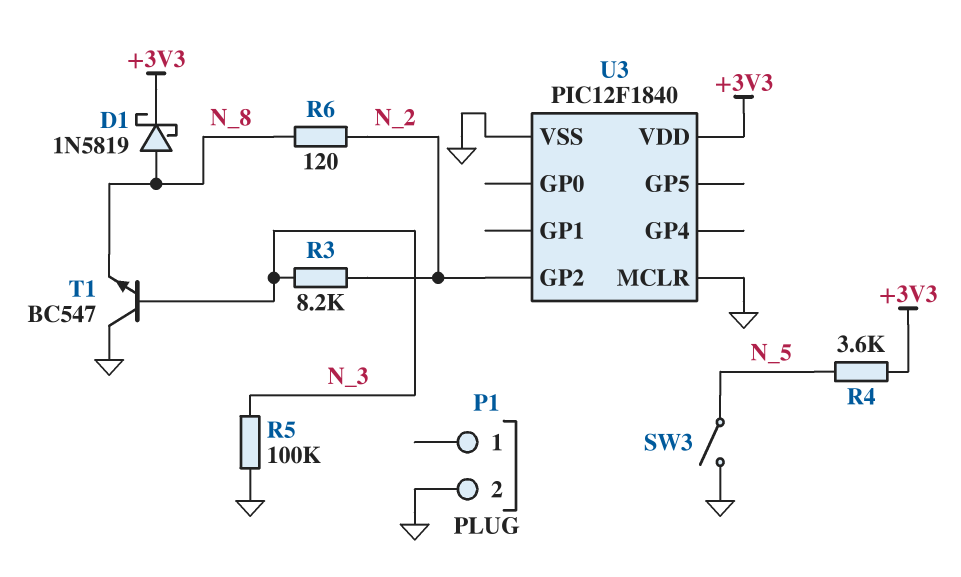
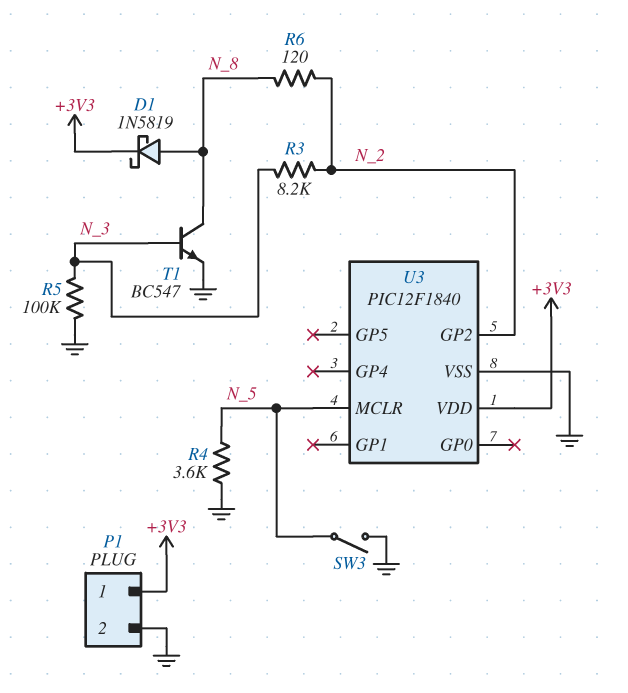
P1 pin 1: none -> +3V3
R4: 3.6k (+3V3, N_5) -> 3.6k (GND, N_5)
T1: NPN BC547 (B N_3, C GND, E N_8) -> NPN BC547 (B N_3, C N_8, E GND)
U3 pin MCLR: GND -> N_5

